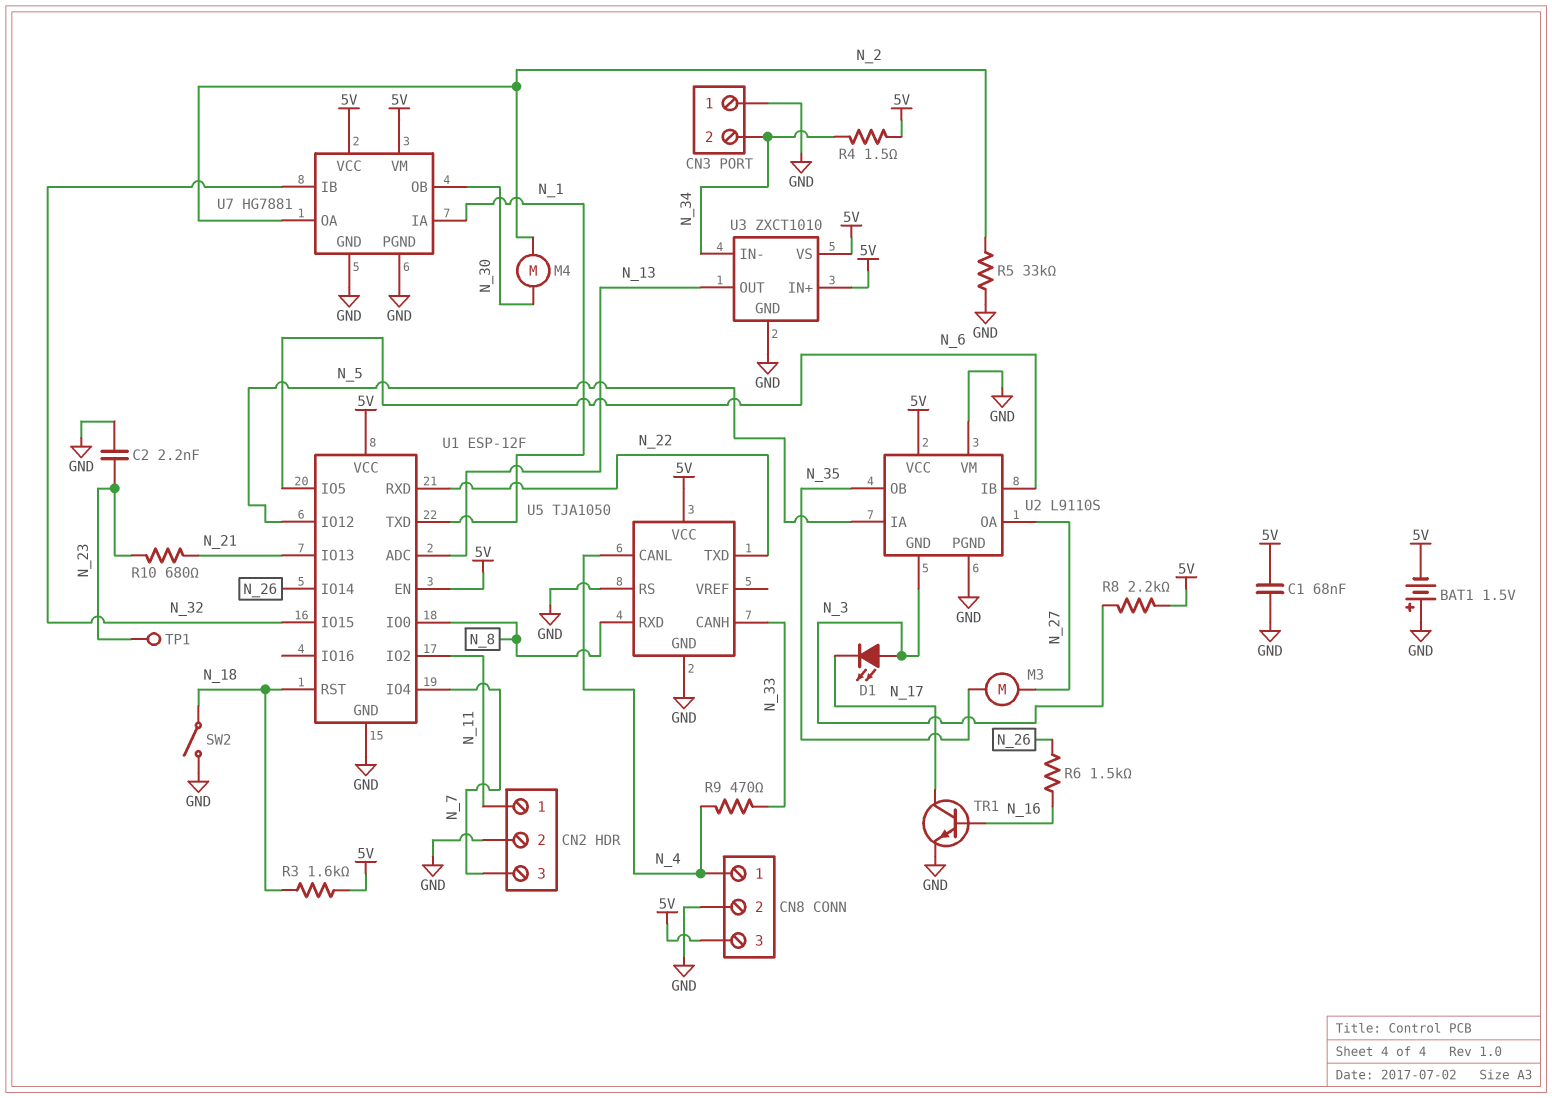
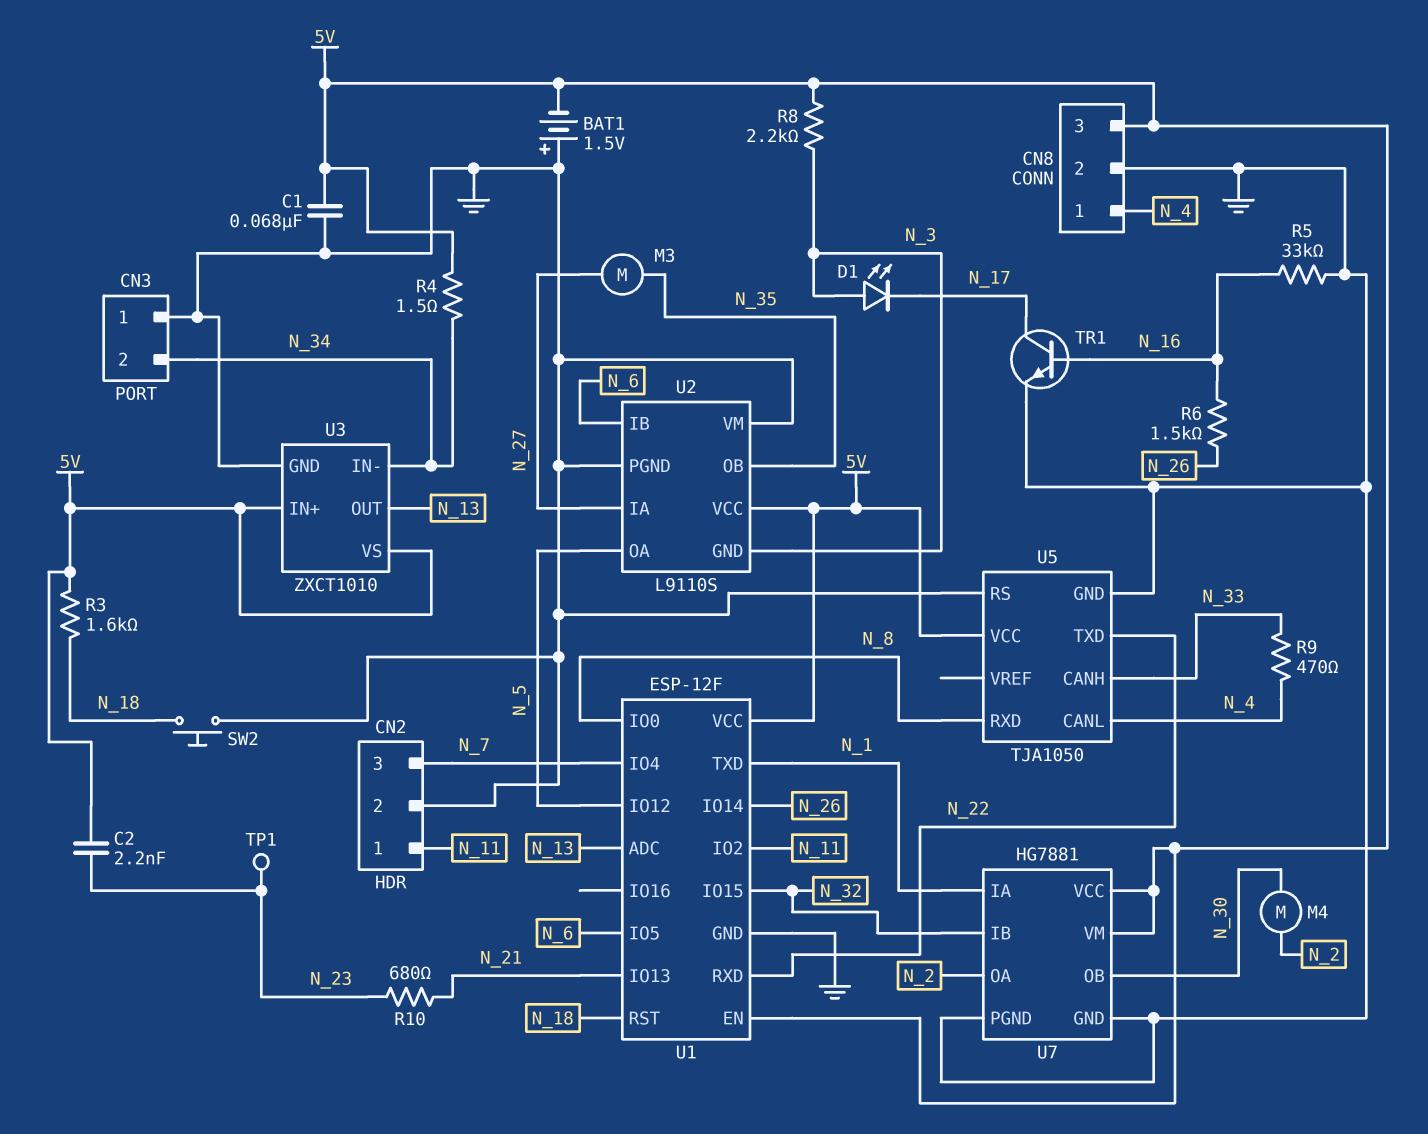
C2: 2.2nF (GND, N_23) -> 2.2nF (5V, N_23)
R5: 33k (GND, N_2) -> 33k (GND, N_16)
SW2: switch (GND, N_18) -> button (GND, N_18)
U2 pin IA: N_5 -> N_27
U2 pin OA: N_27 -> N_5

